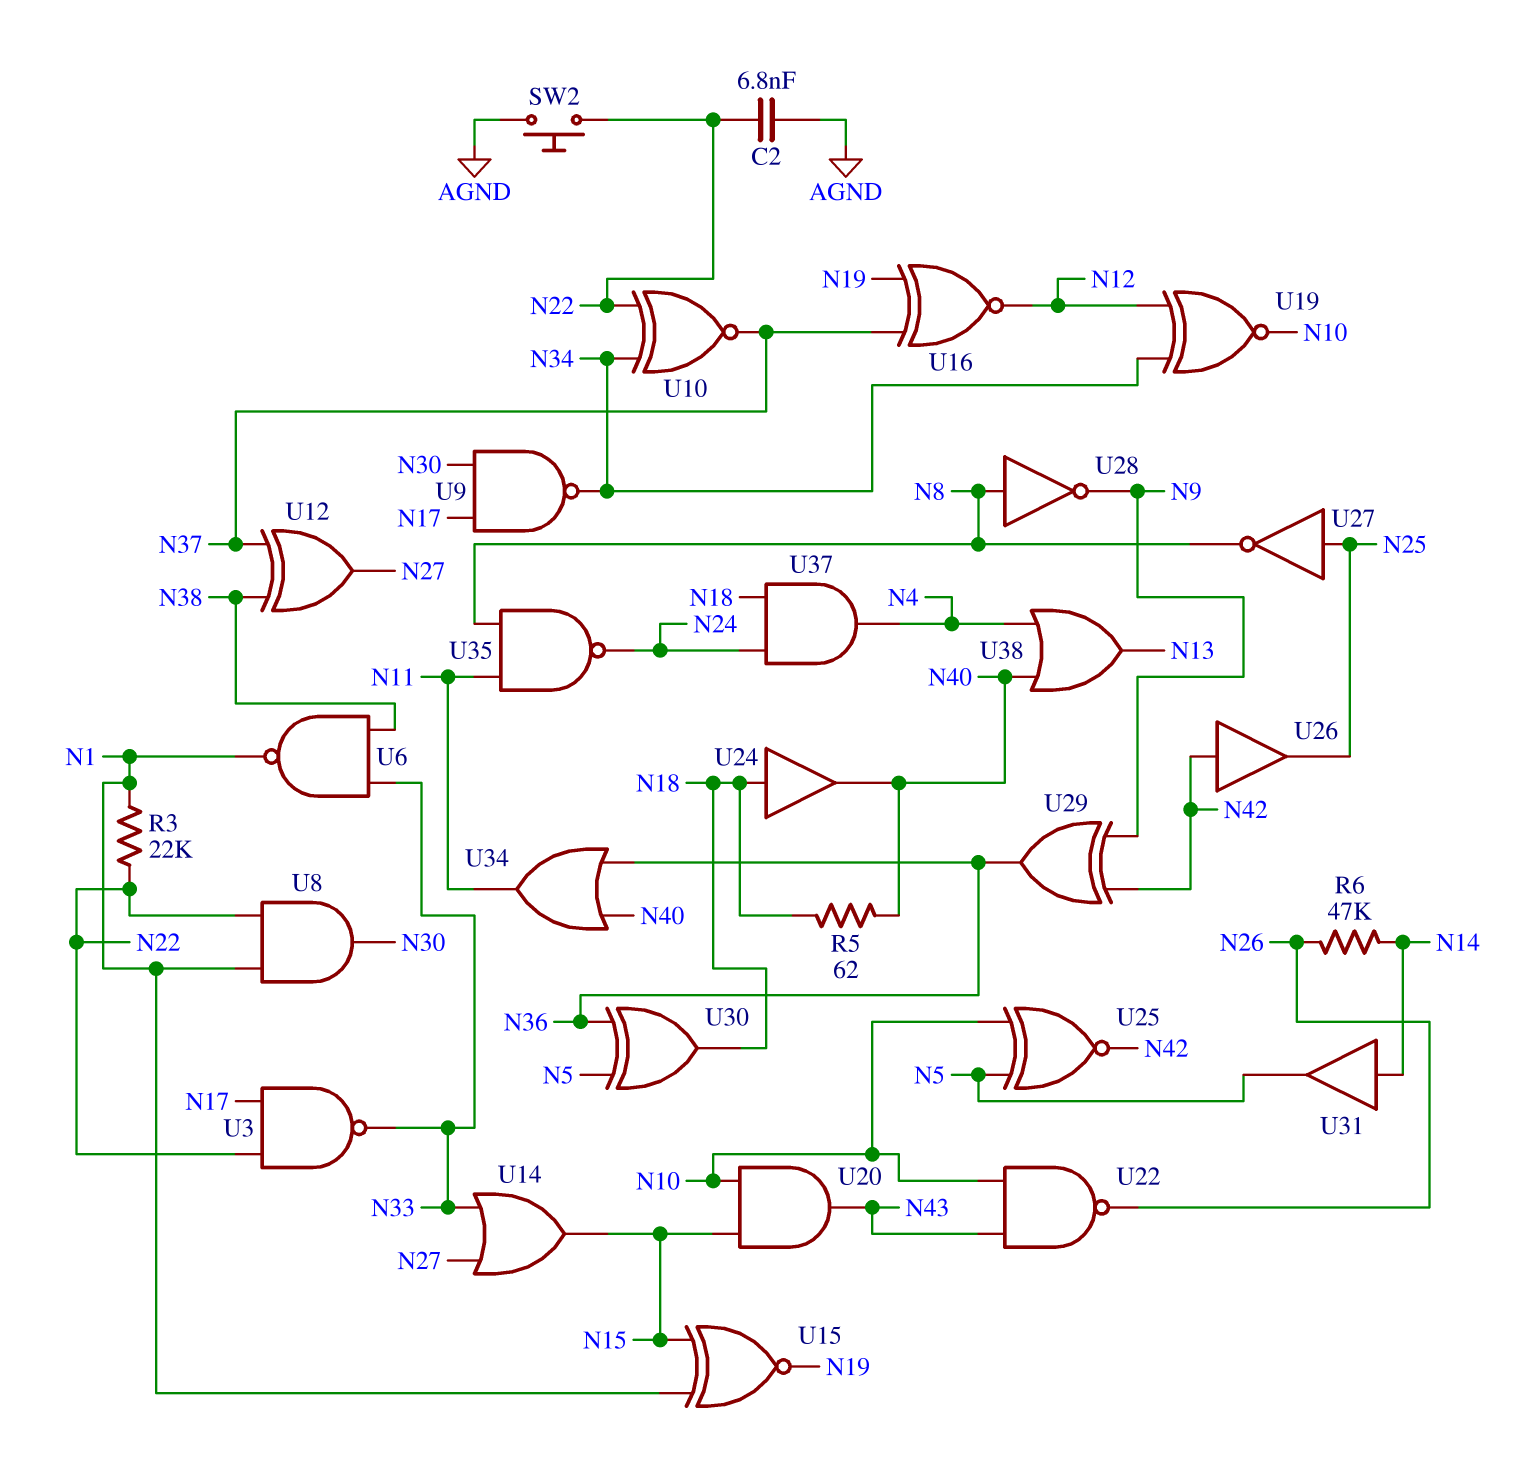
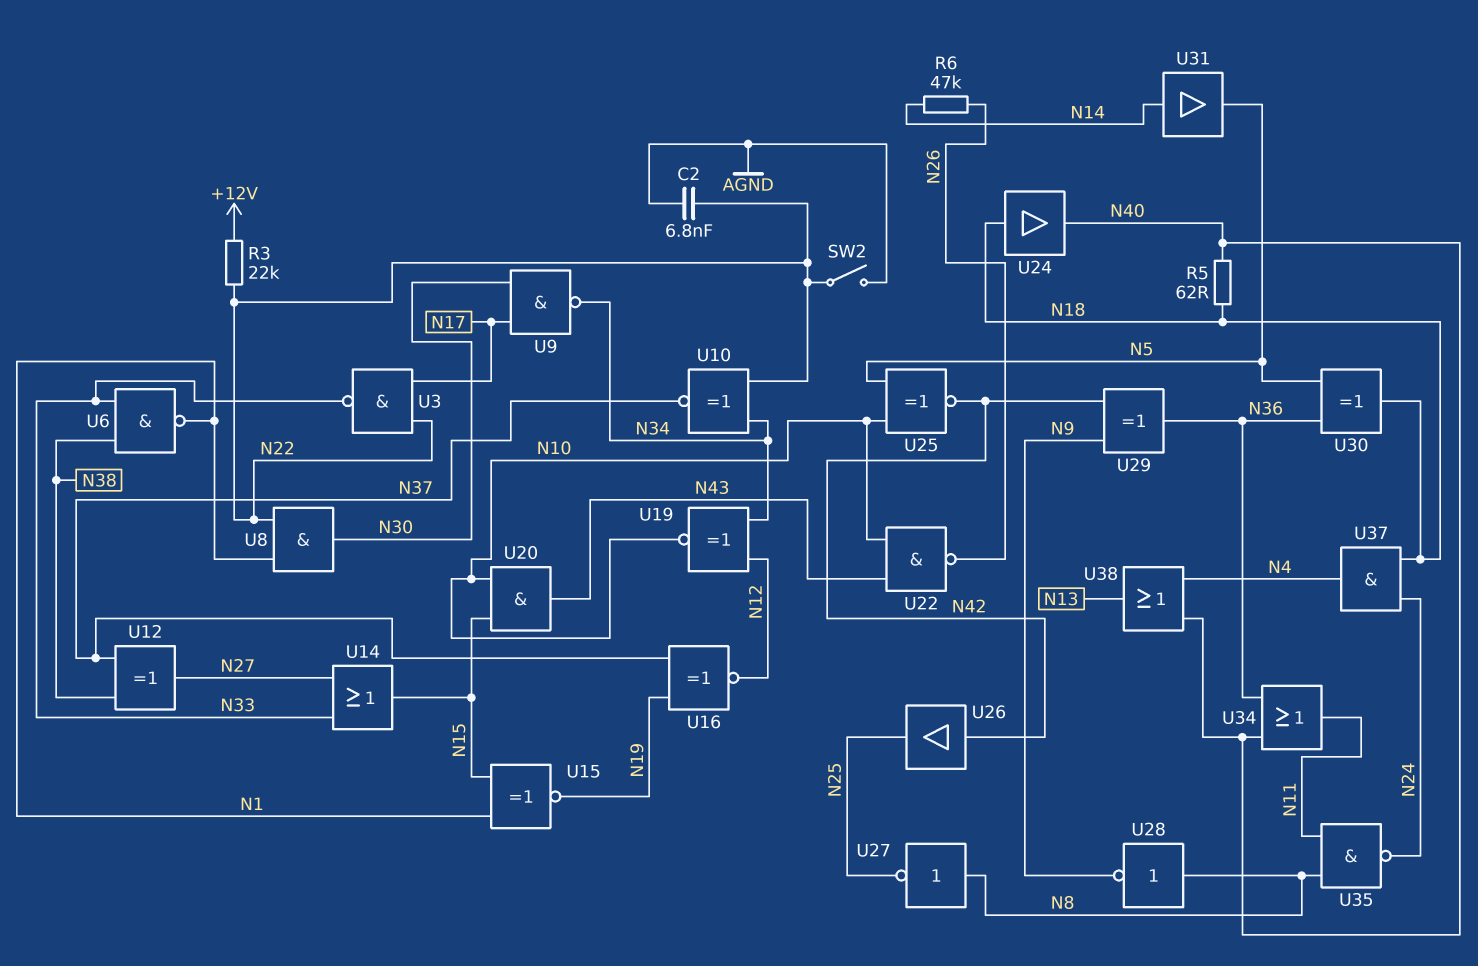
R3: 22k (N1, N22) -> 22k (+12V, N22)
SW2: button (AGND, N22) -> switch (AGND, N22)
U27: NOT (in N25, out N8) -> NOT (in N8, out N25)

